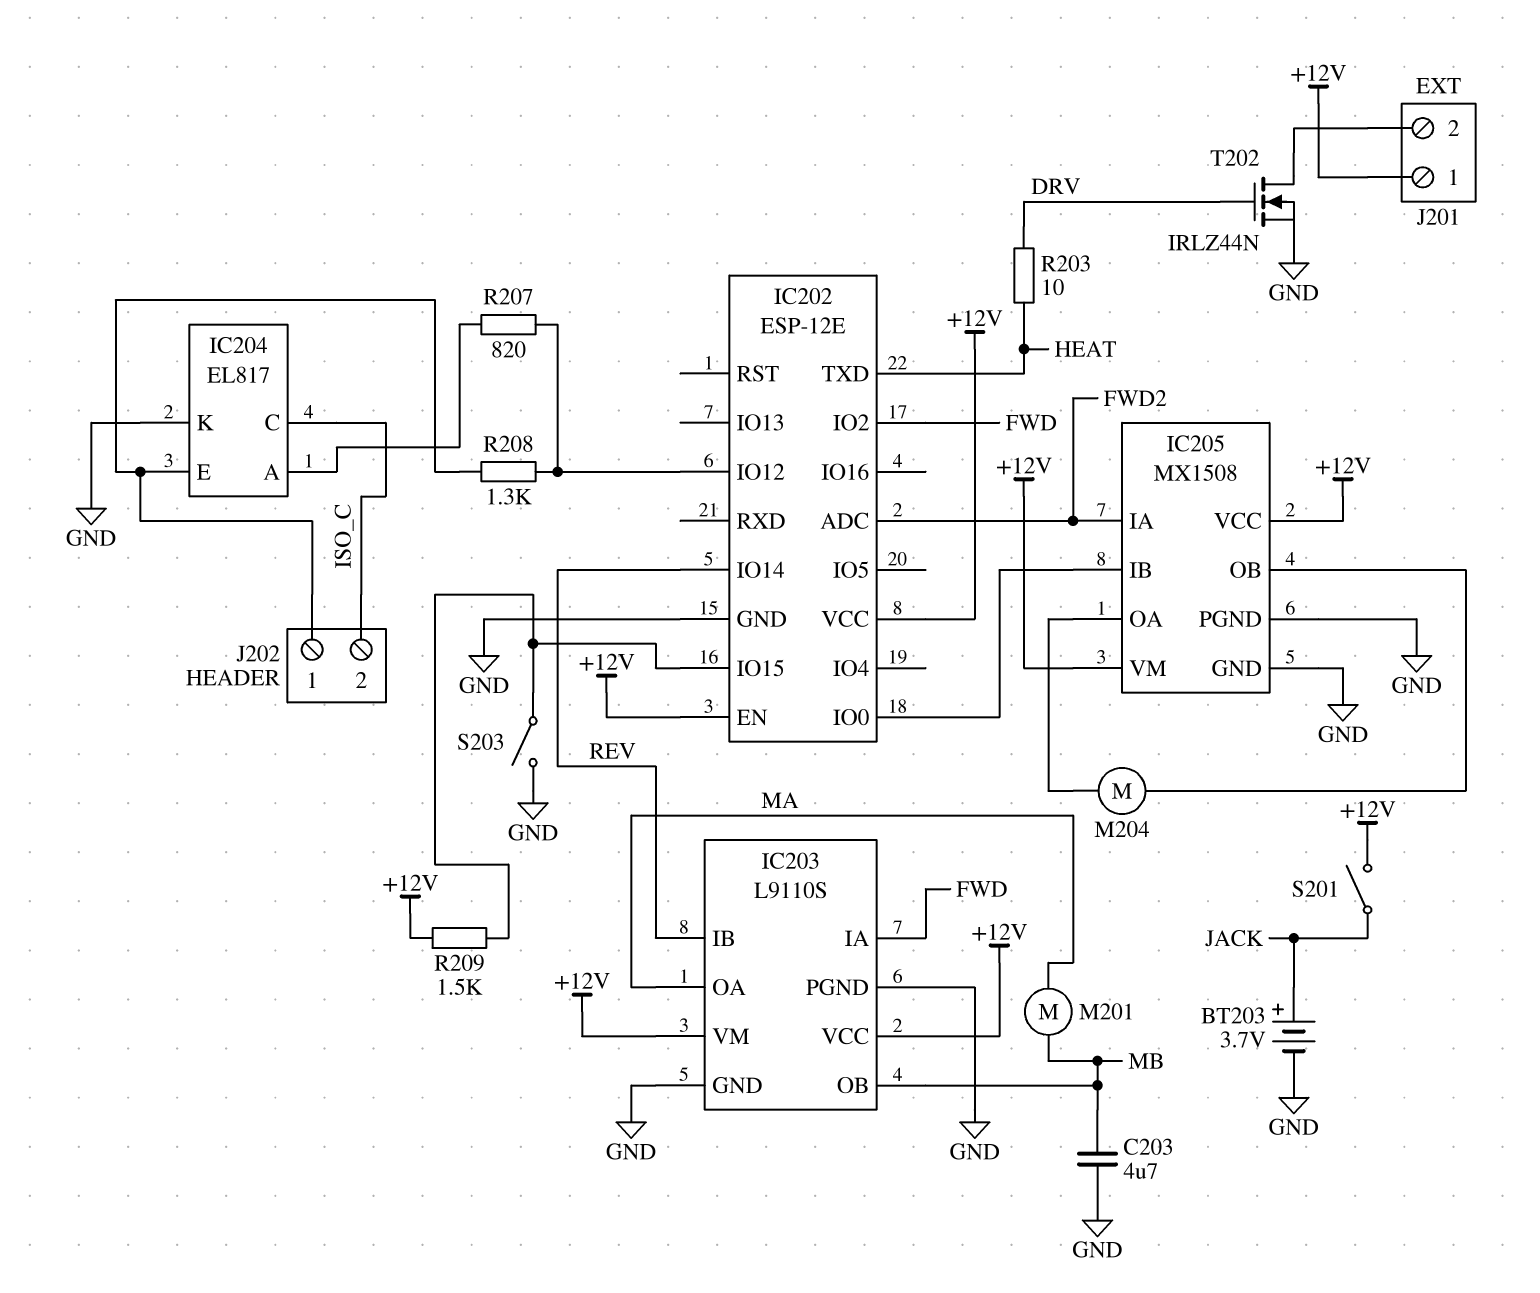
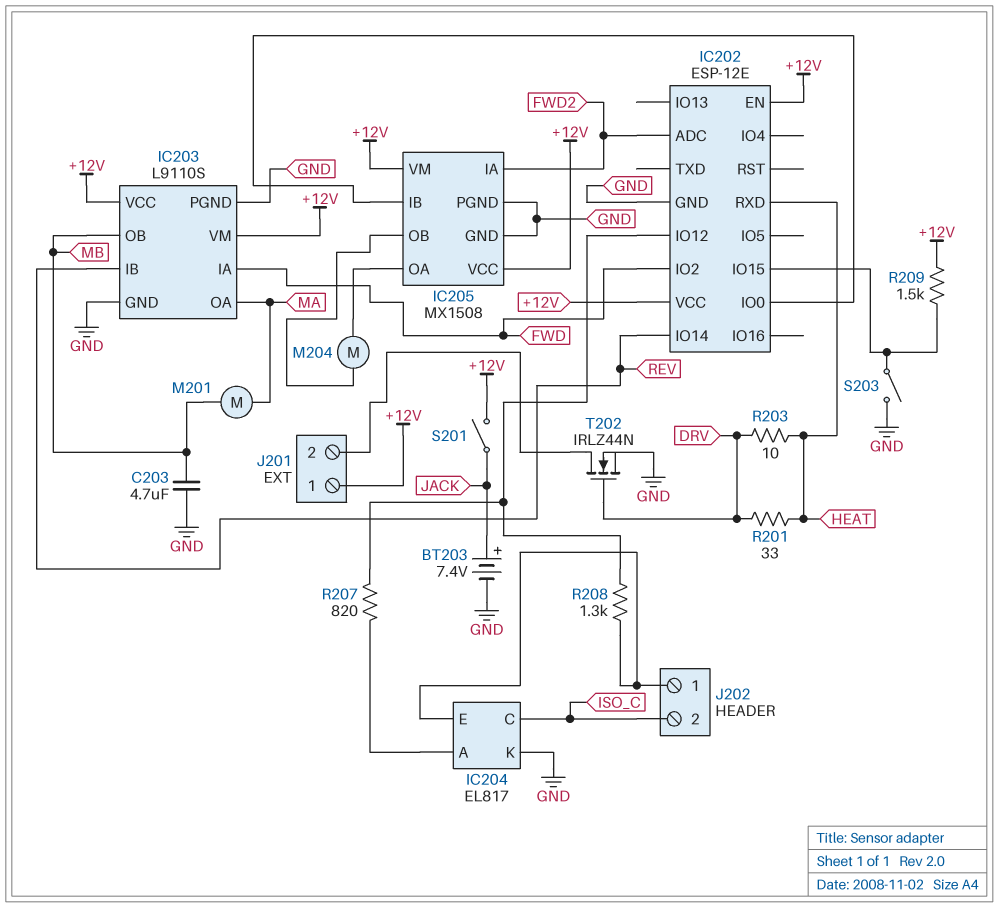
BT203: 3.7V (plus JACK, minus GND) -> 7.4V (plus JACK, minus GND)
IC202 pin RXD: none -> HEAT
IC202 pin TXD: HEAT -> none
R201: none -> 33 (DRV, HEAT)

